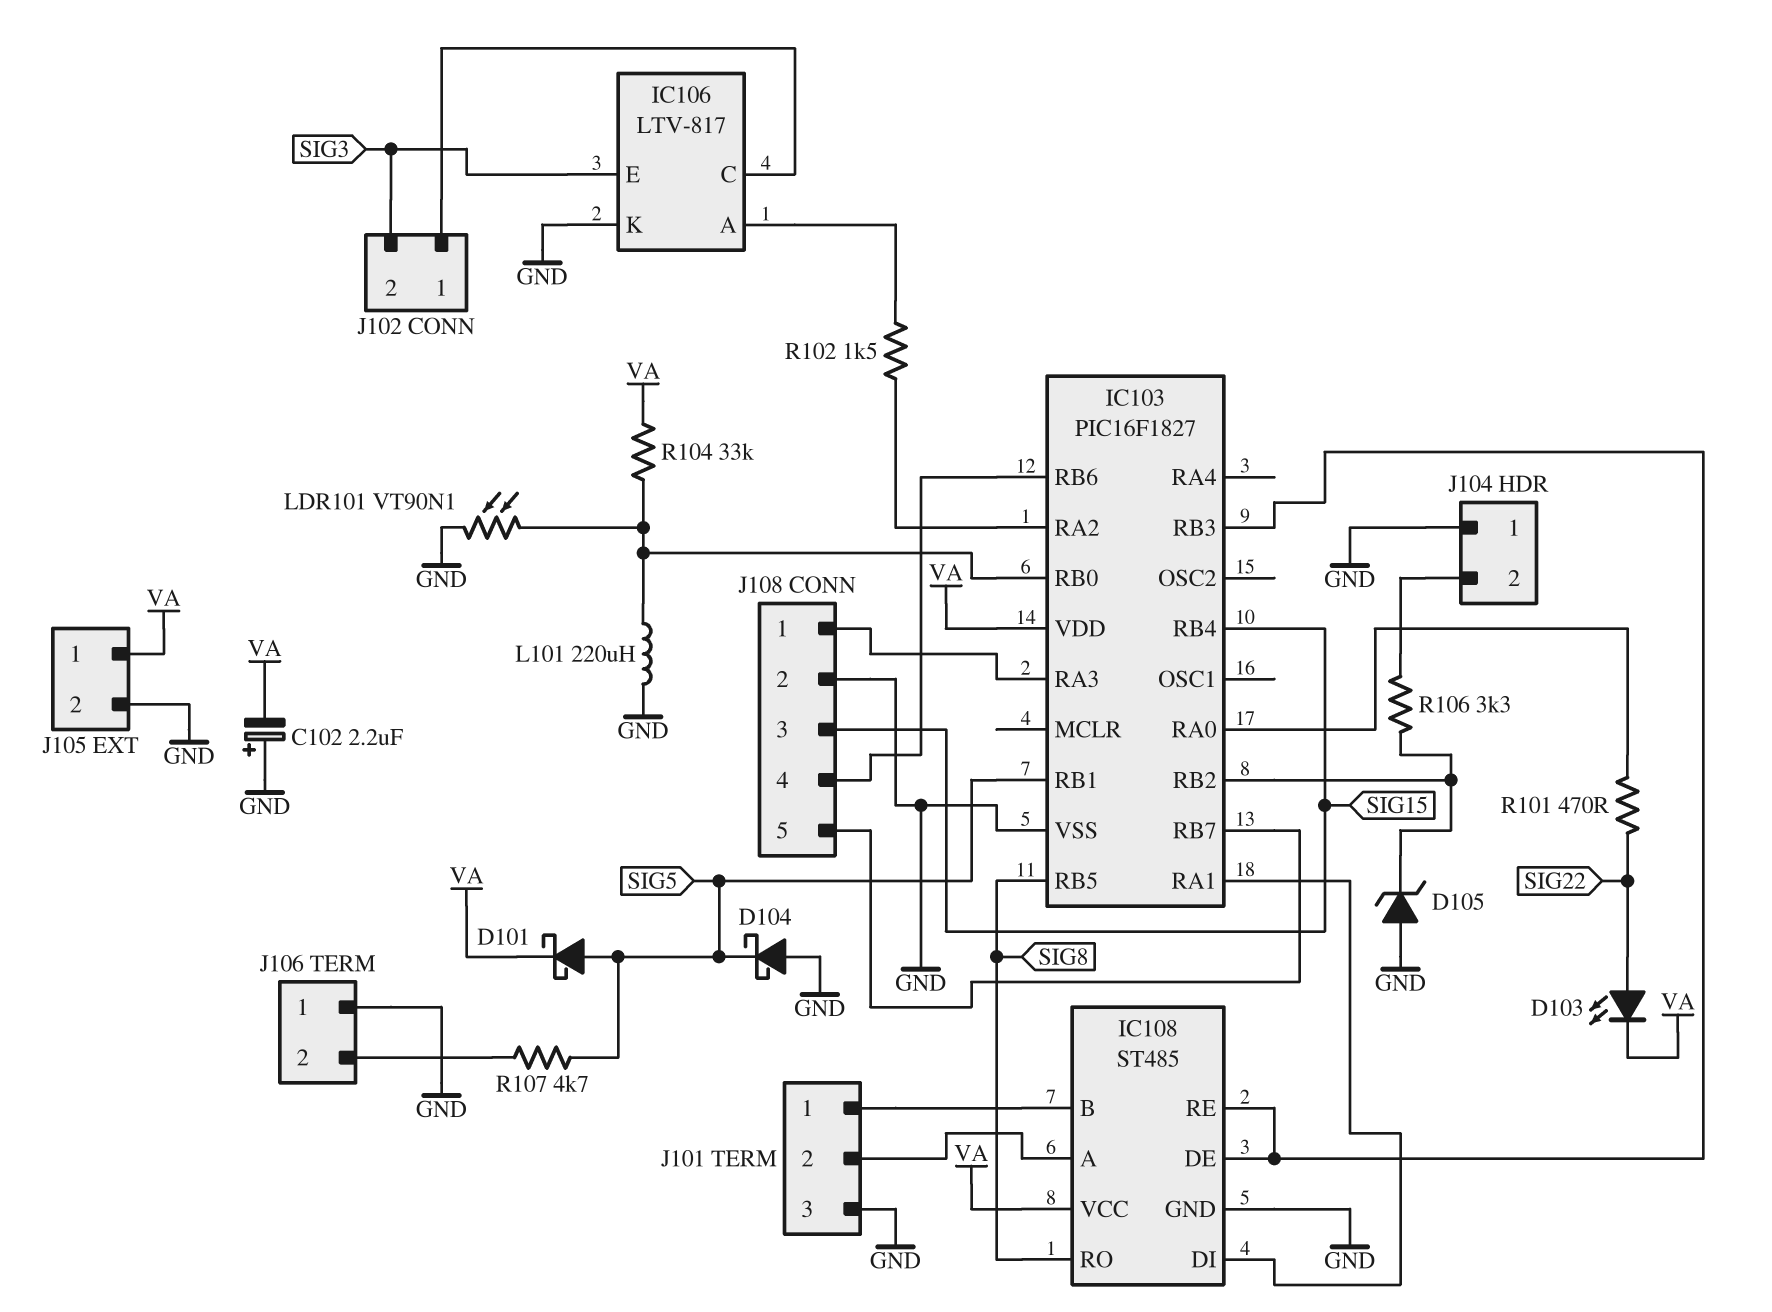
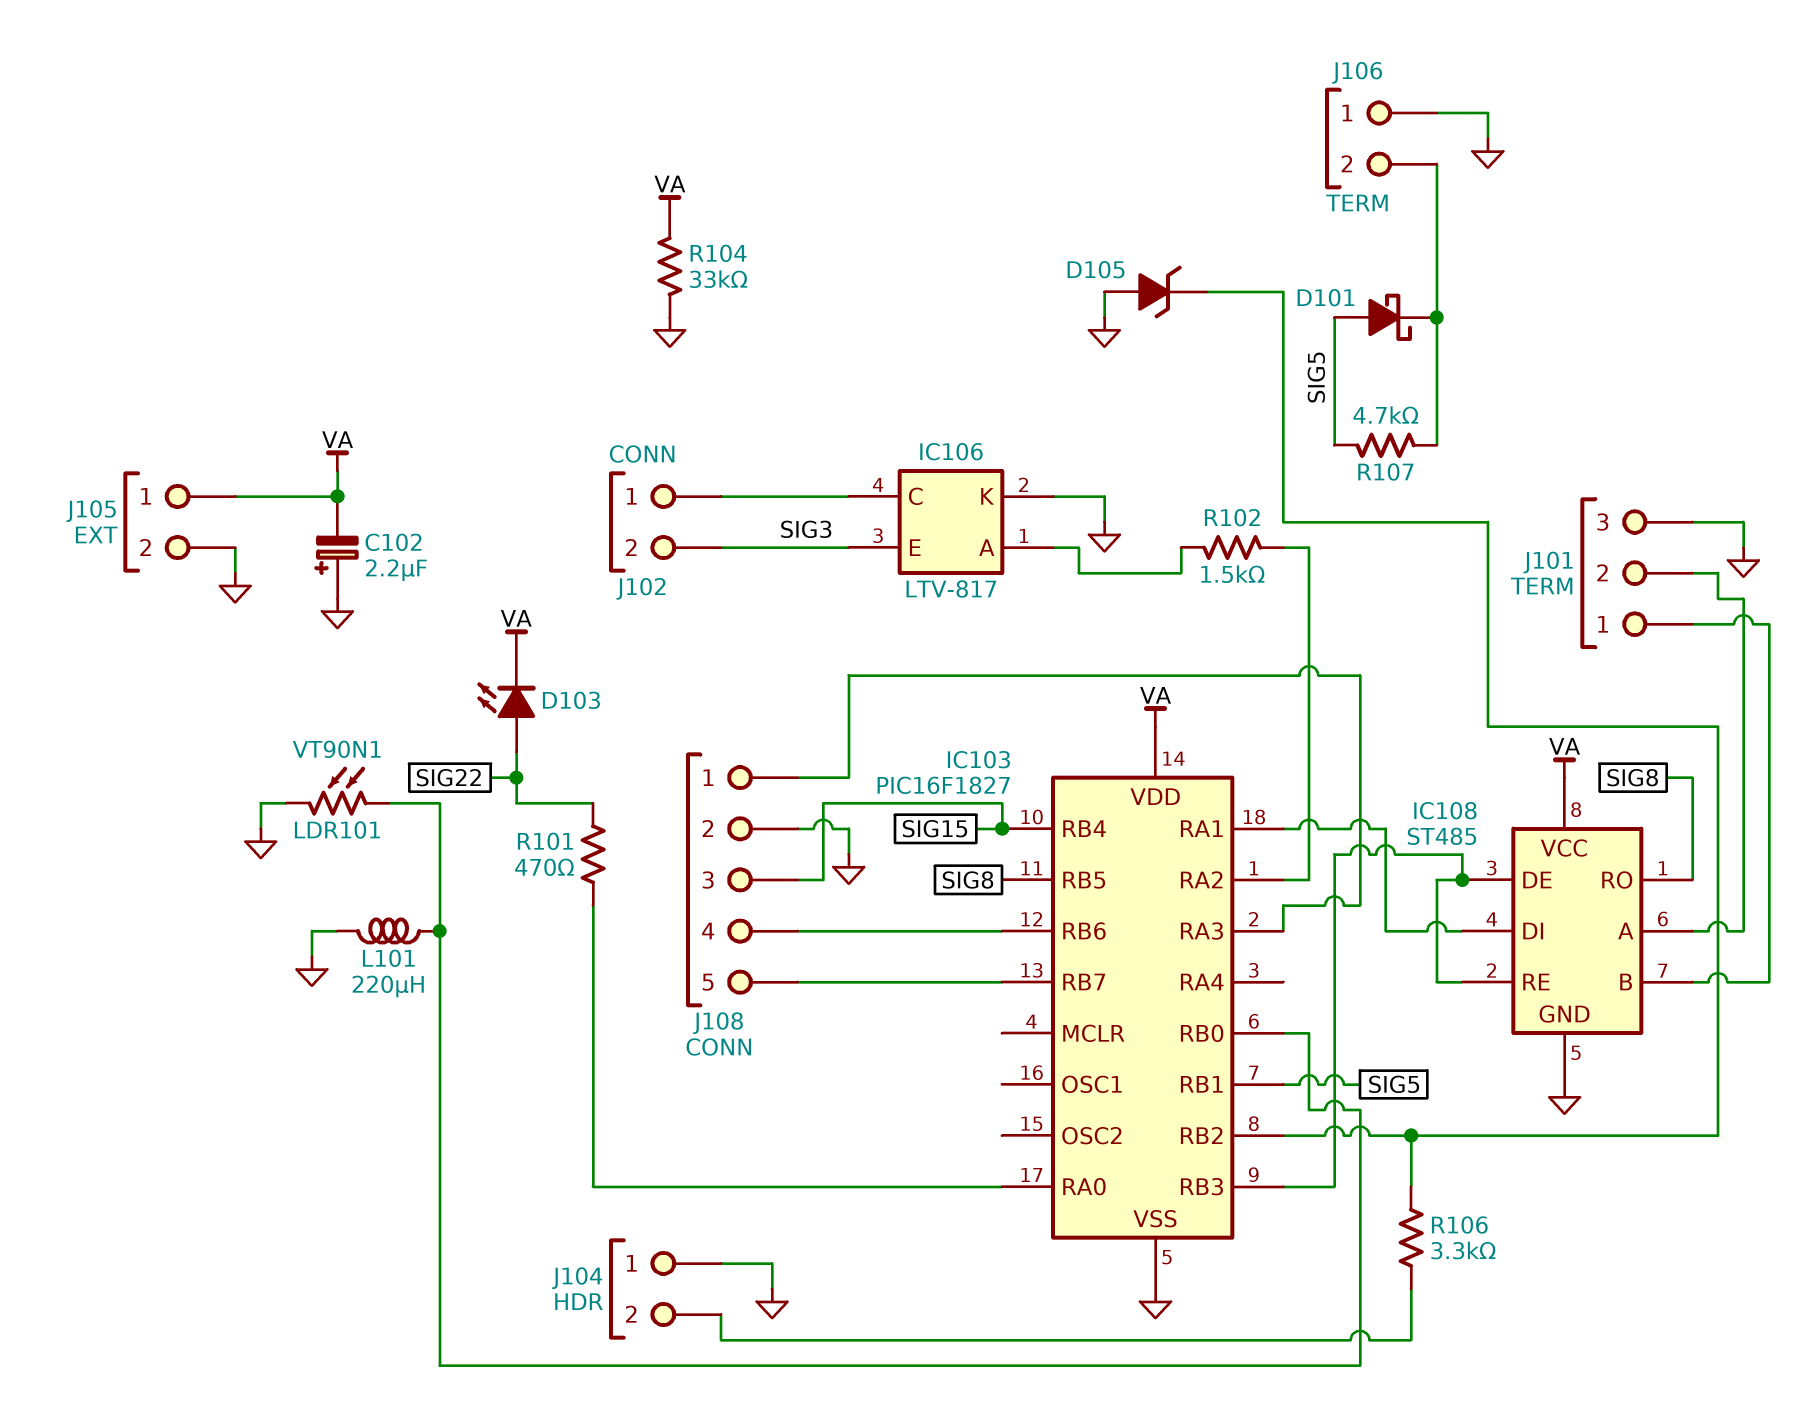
D101: schottky (A SIG5, K VA) -> schottky (A SIG5, K J106/2)
D104: schottky (A GND, K SIG5) -> none
R104: 33k (IC103/RB0, VA) -> 33k (GND, VA)

